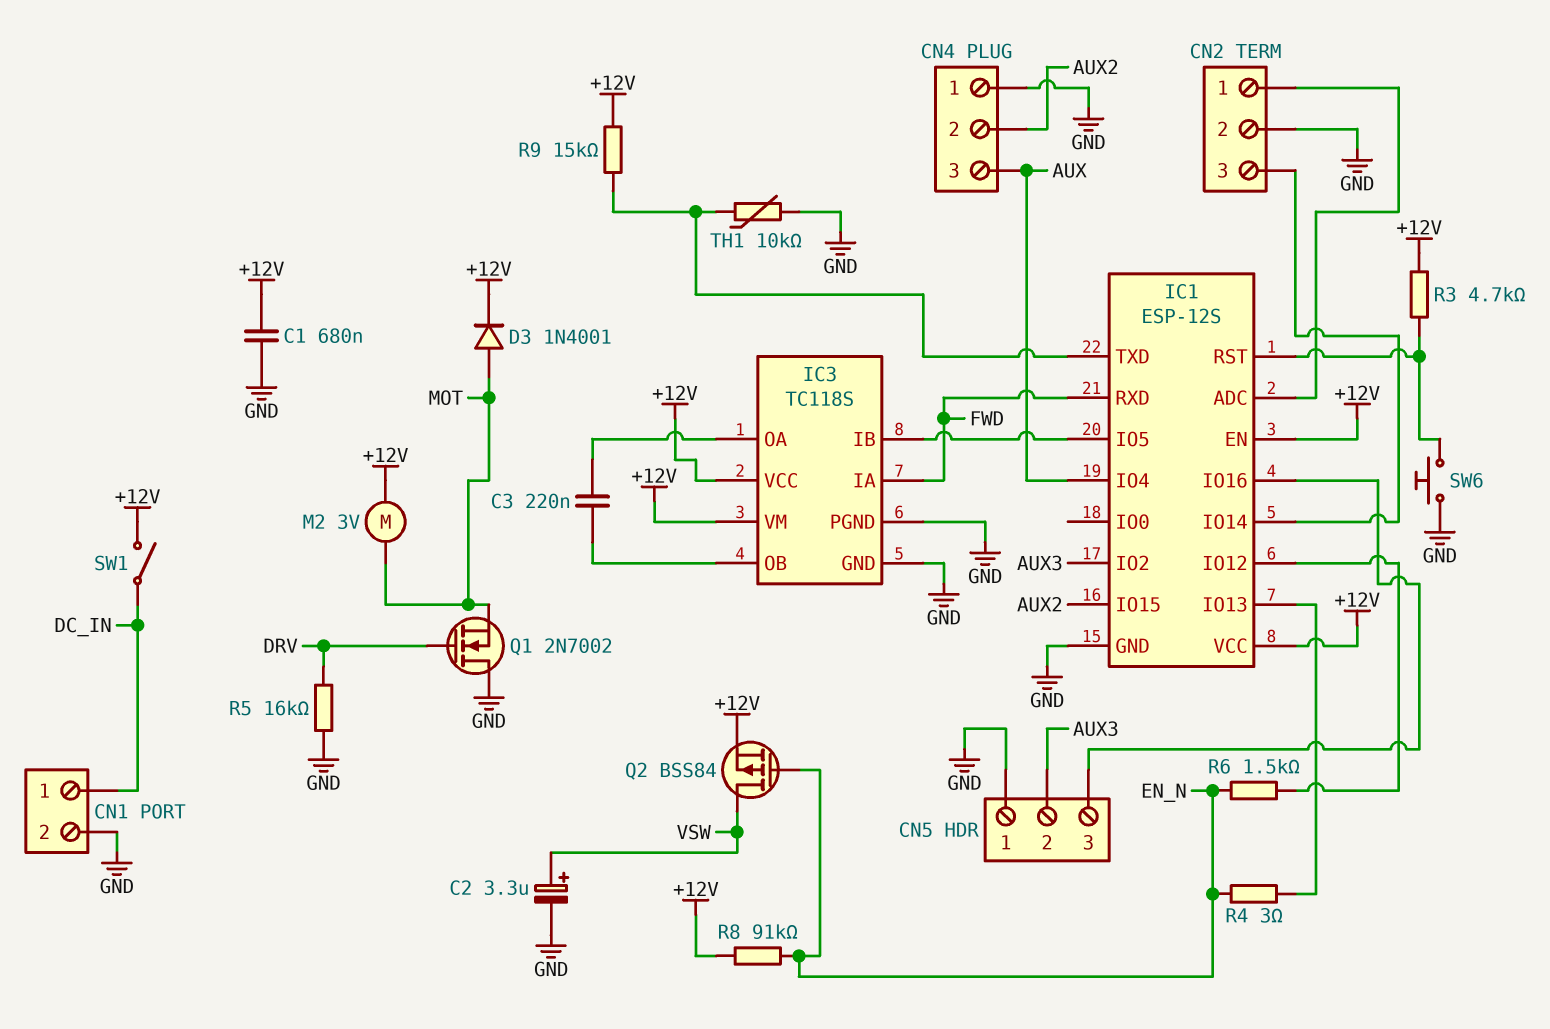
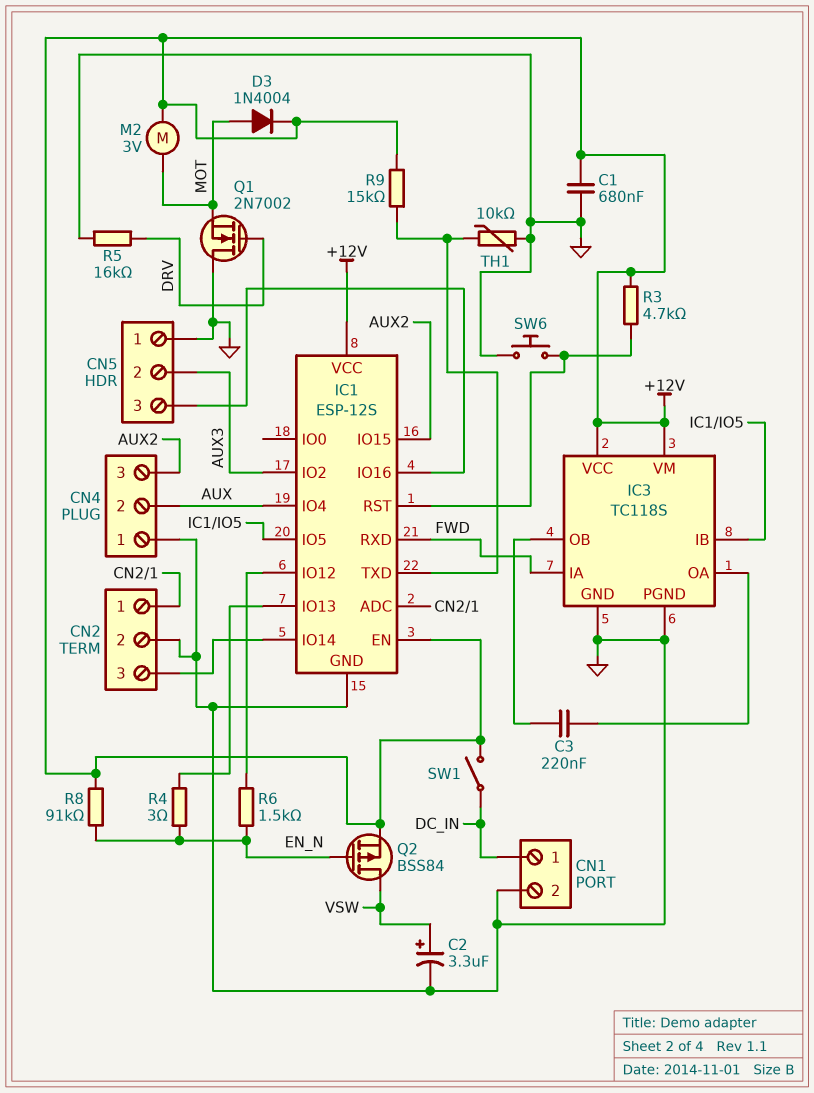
CN4 pin 2: AUX2 -> AUX
CN4 pin 3: AUX -> AUX2
D3: diode 1N4001 (A MOT, K +12V) -> diode 1N4004 (A MOT, K +12V)

